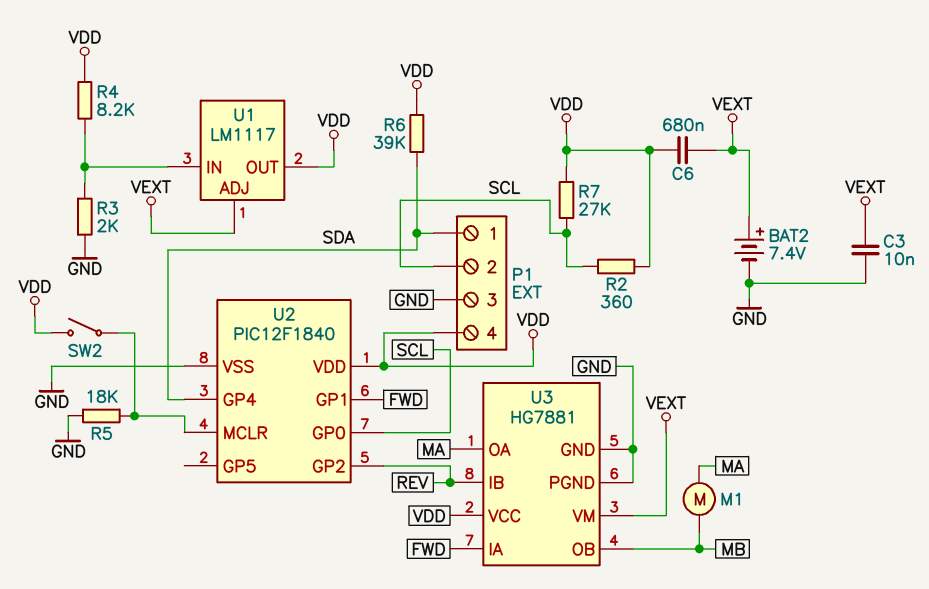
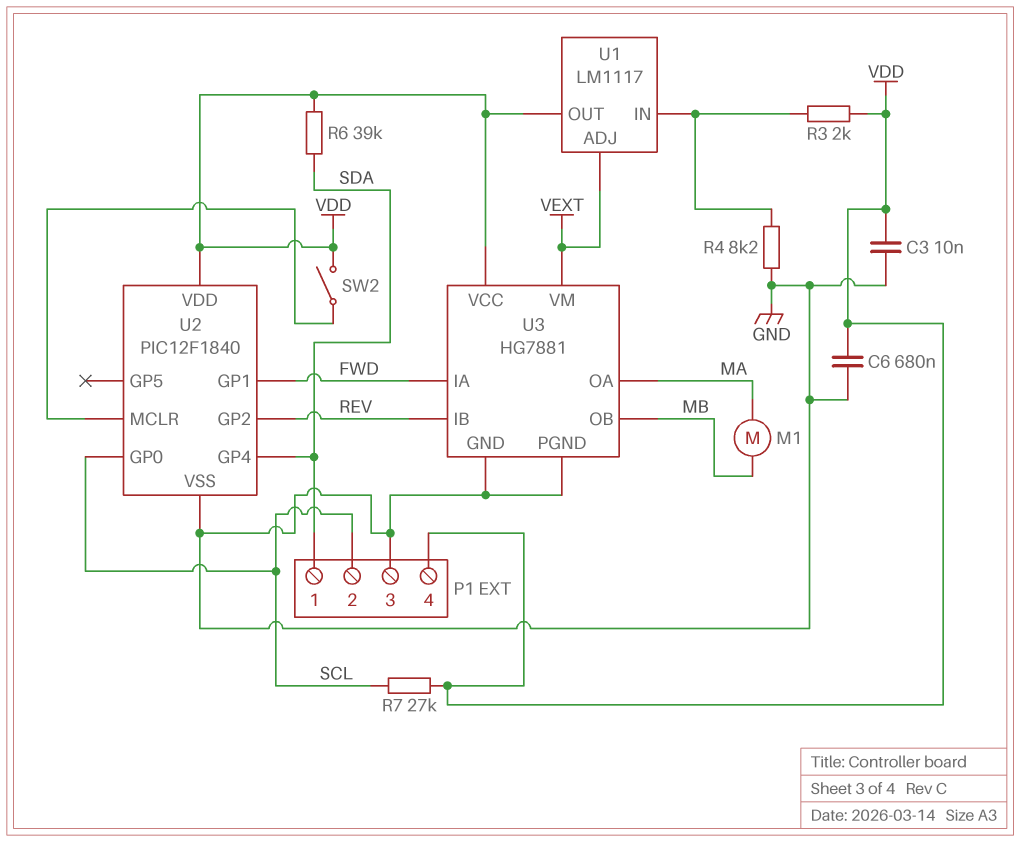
BAT2: 7.4V (plus VEXT, minus GND) -> none
C3: 10nF (GND, VEXT) -> 10nF (GND, VDD)
C6: 680nF (VDD, VEXT) -> 680nF (GND, VDD)
R2: 360 (SCL, VDD) -> none
R3: 2k (GND, U1/IN) -> 2k (U1/IN, VDD)
R4: 8.2k (U1/IN, VDD) -> 8.2k (GND, U1/IN)
R5: 18k (GND, U2/MCLR) -> none

